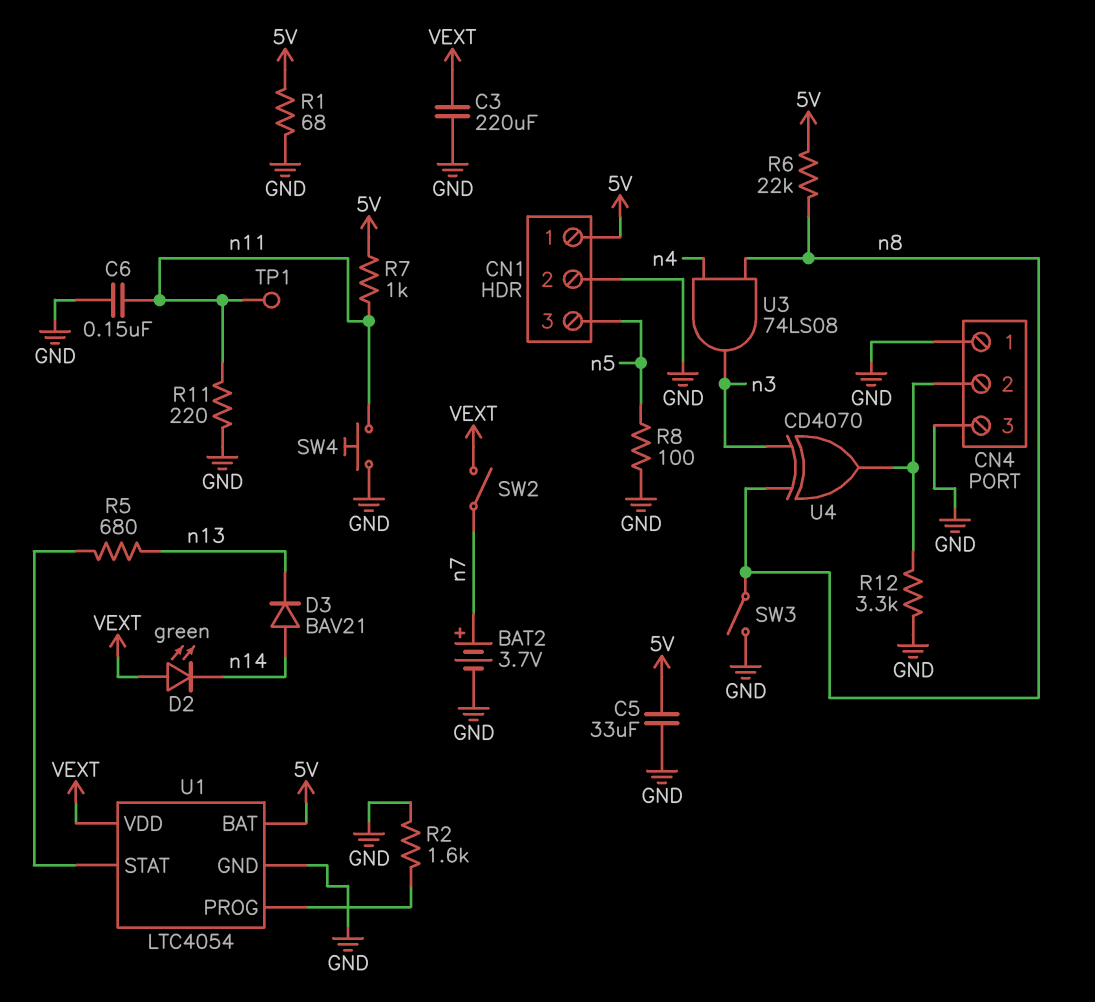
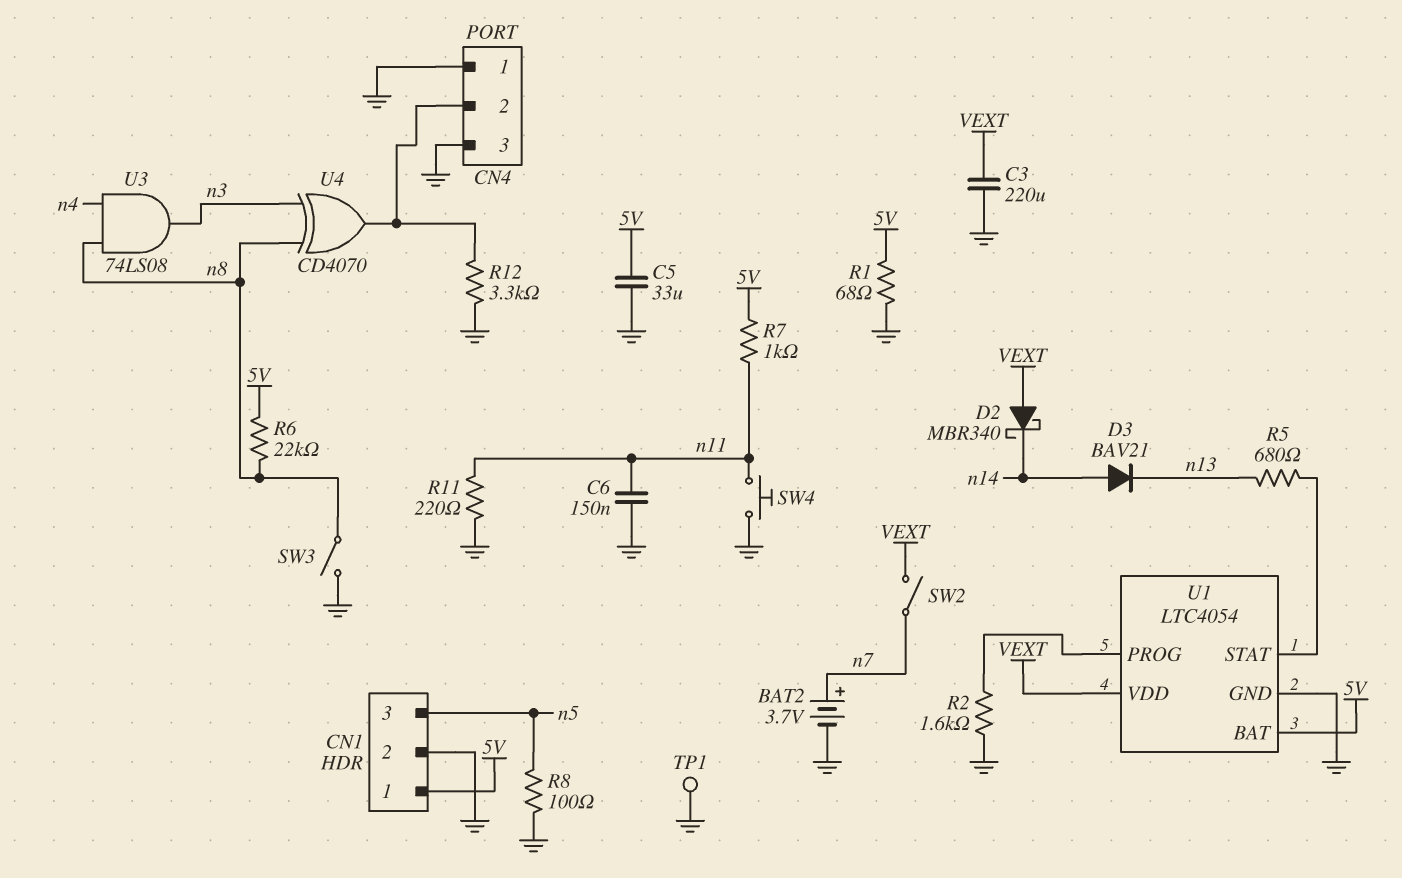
D2: LED green (A VEXT, K n14) -> schottky MBR340 (A VEXT, K n14)
TP1: test point (n11) -> test point (GND)

